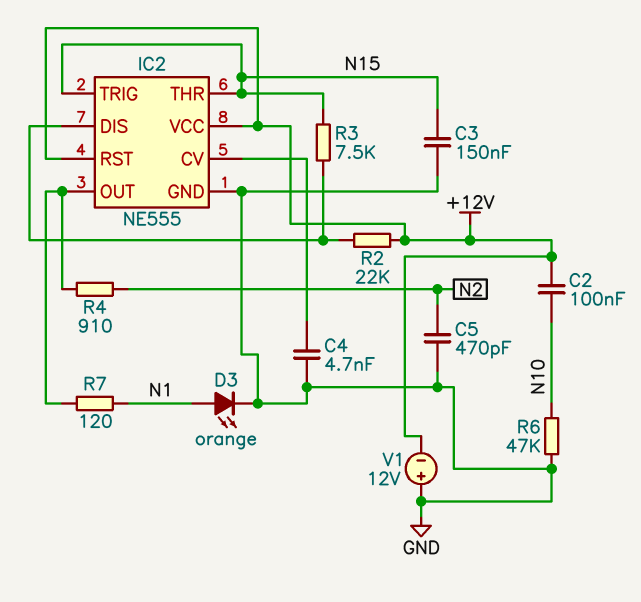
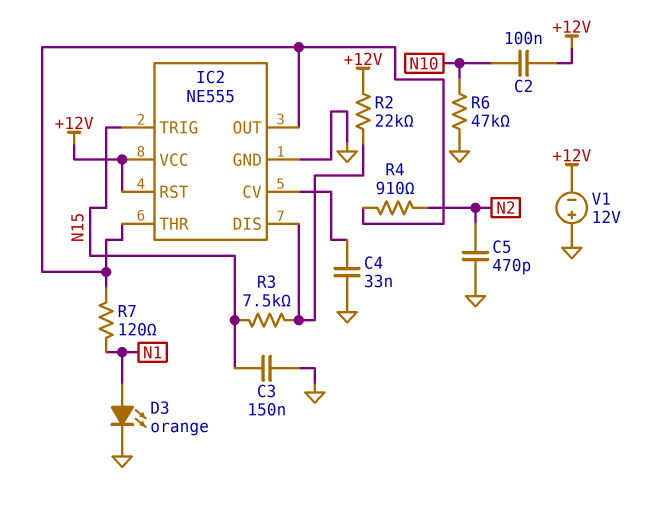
C4: 4.7nF (GND, IC2/CV) -> 33nF (GND, IC2/CV)
IC2 pin THR: N15 -> IC2/OUT

